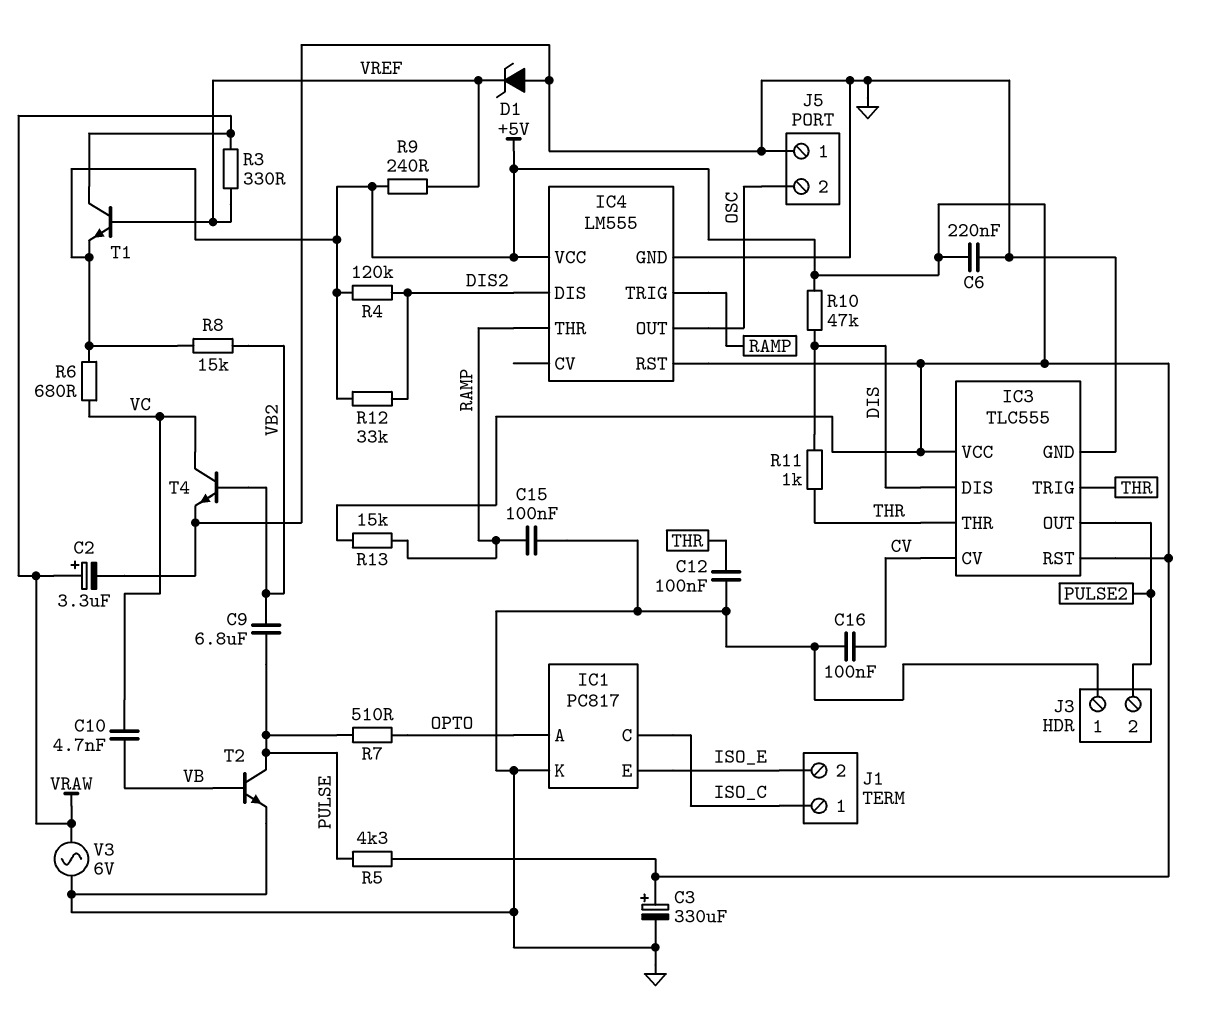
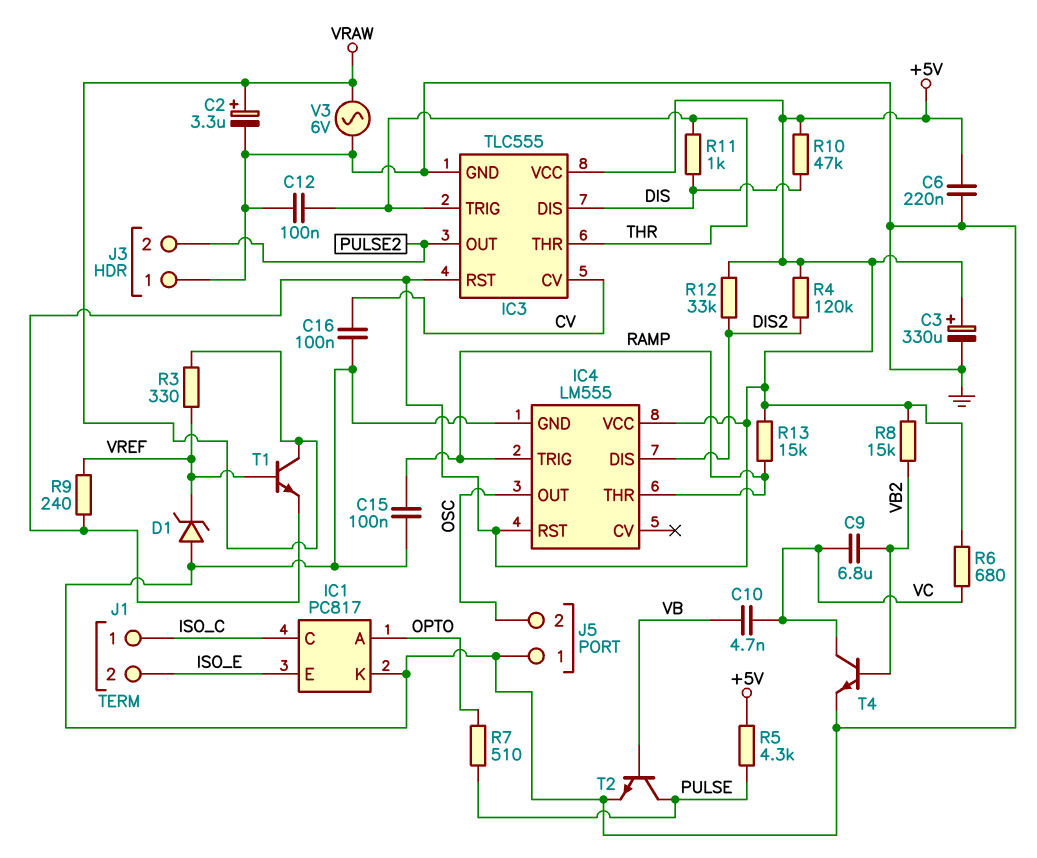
C9: 6.8uF (PULSE, VB2) -> 6.8uF (VB2, VC)

